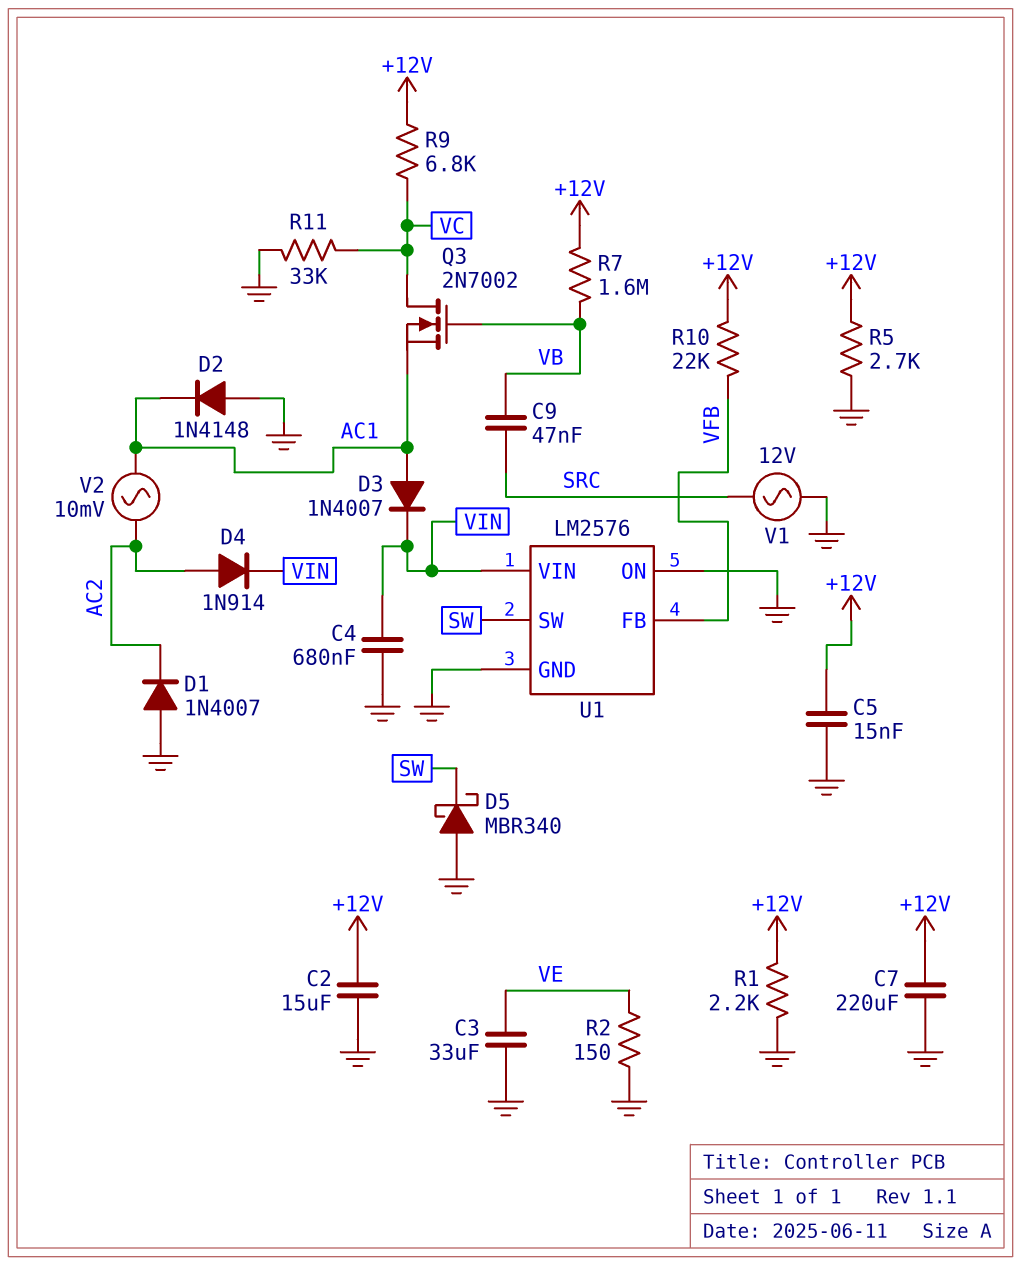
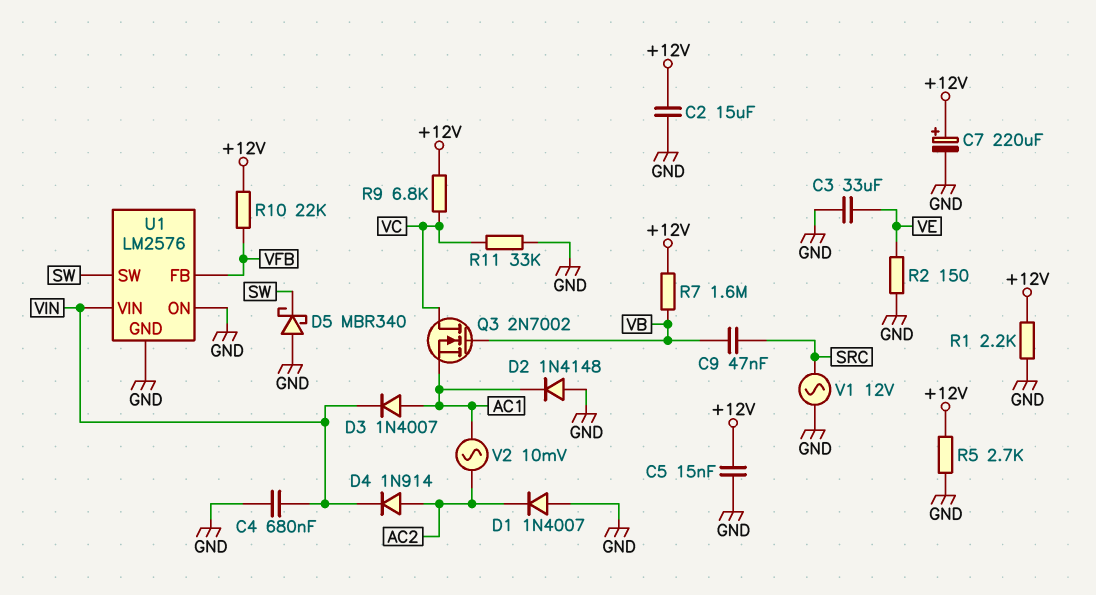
C7: 220uF (+12V, GND) -> 220uF (plus +12V, minus GND)

